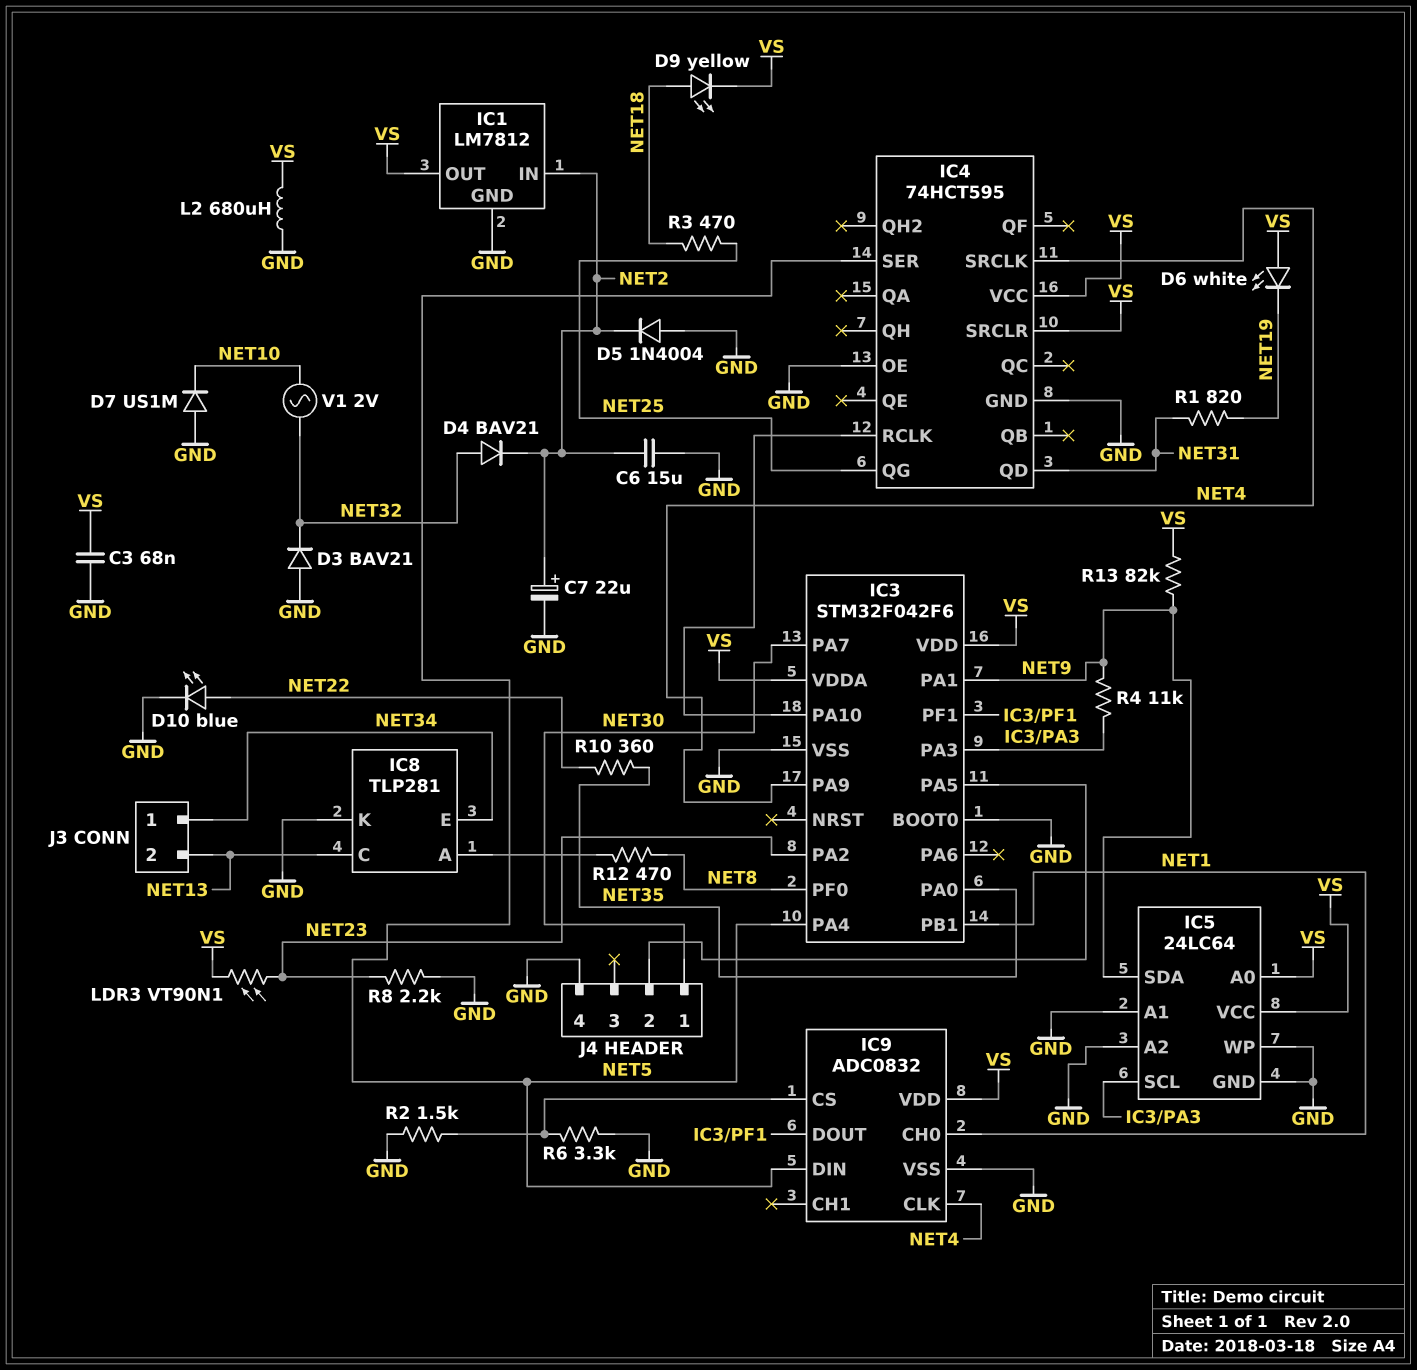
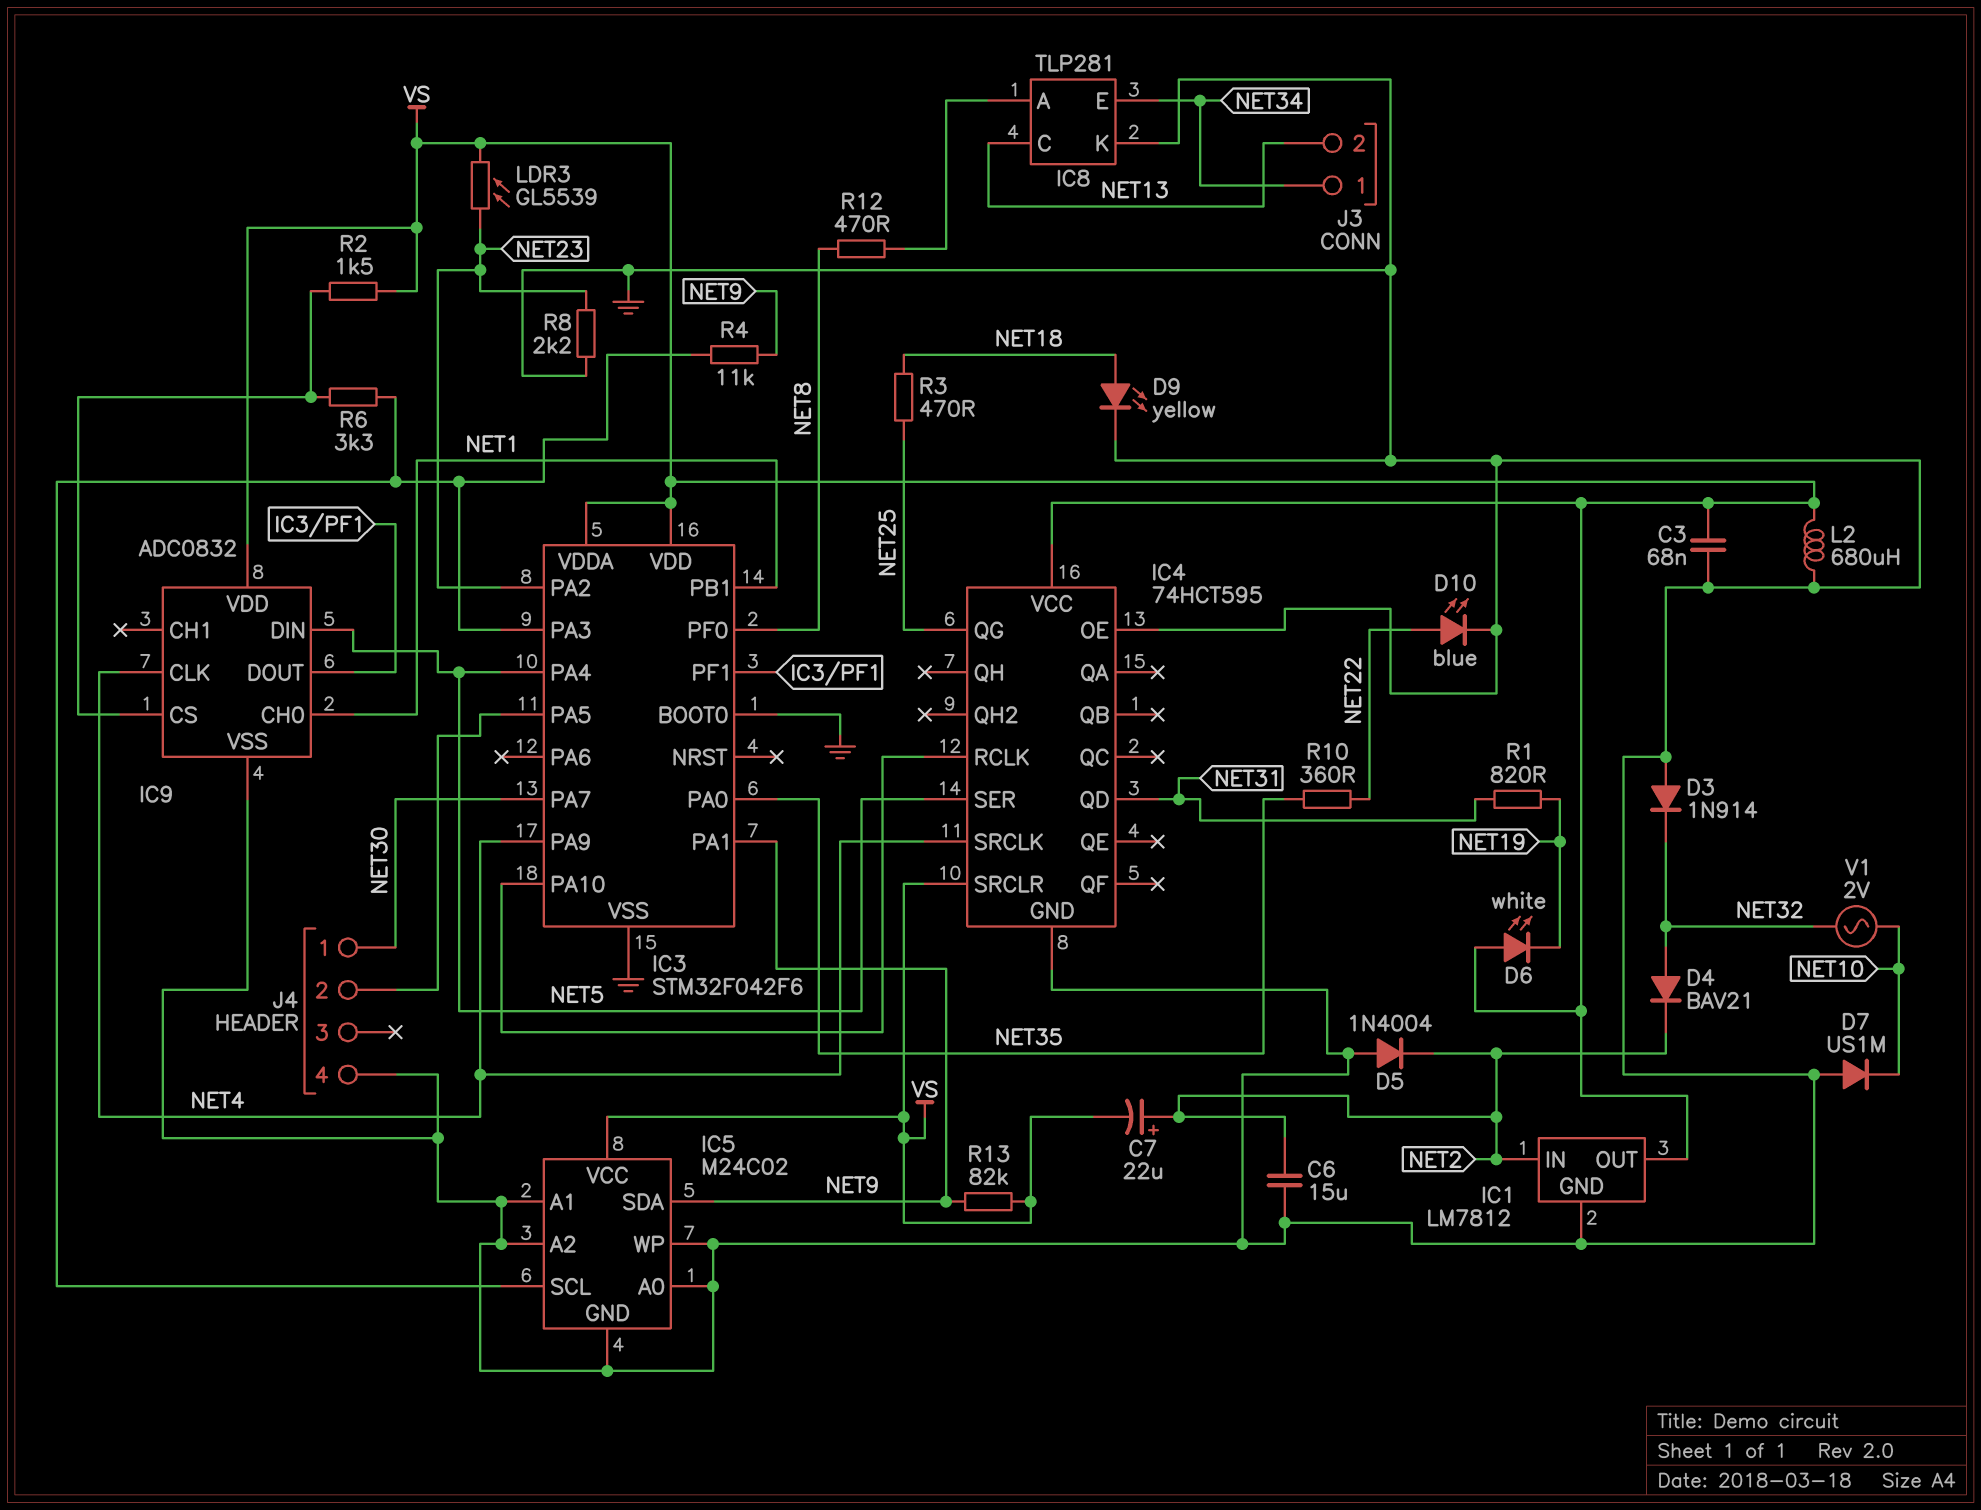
C7: 22uF (plus NET2, minus GND) -> 22uF (plus NET2, minus VS)
D3: diode BAV21 (A GND, K NET32) -> diode 1N914 (A GND, K NET32)
D9: LED yellow (A NET18, K VS) -> LED yellow (A NET18, K GND)
IC5: 24LC64 -> M24C02
IC5 pin A0: VS -> GND
LDR3: VT90N1 (NET23, VS) -> GL5539 (NET23, VS)
R2: 1.5k (GND, IC9/CS) -> 1.5k (IC9/CS, VS)
R6: 3.3k (GND, IC9/CS) -> 3.3k (IC3/PA3, IC9/CS)

